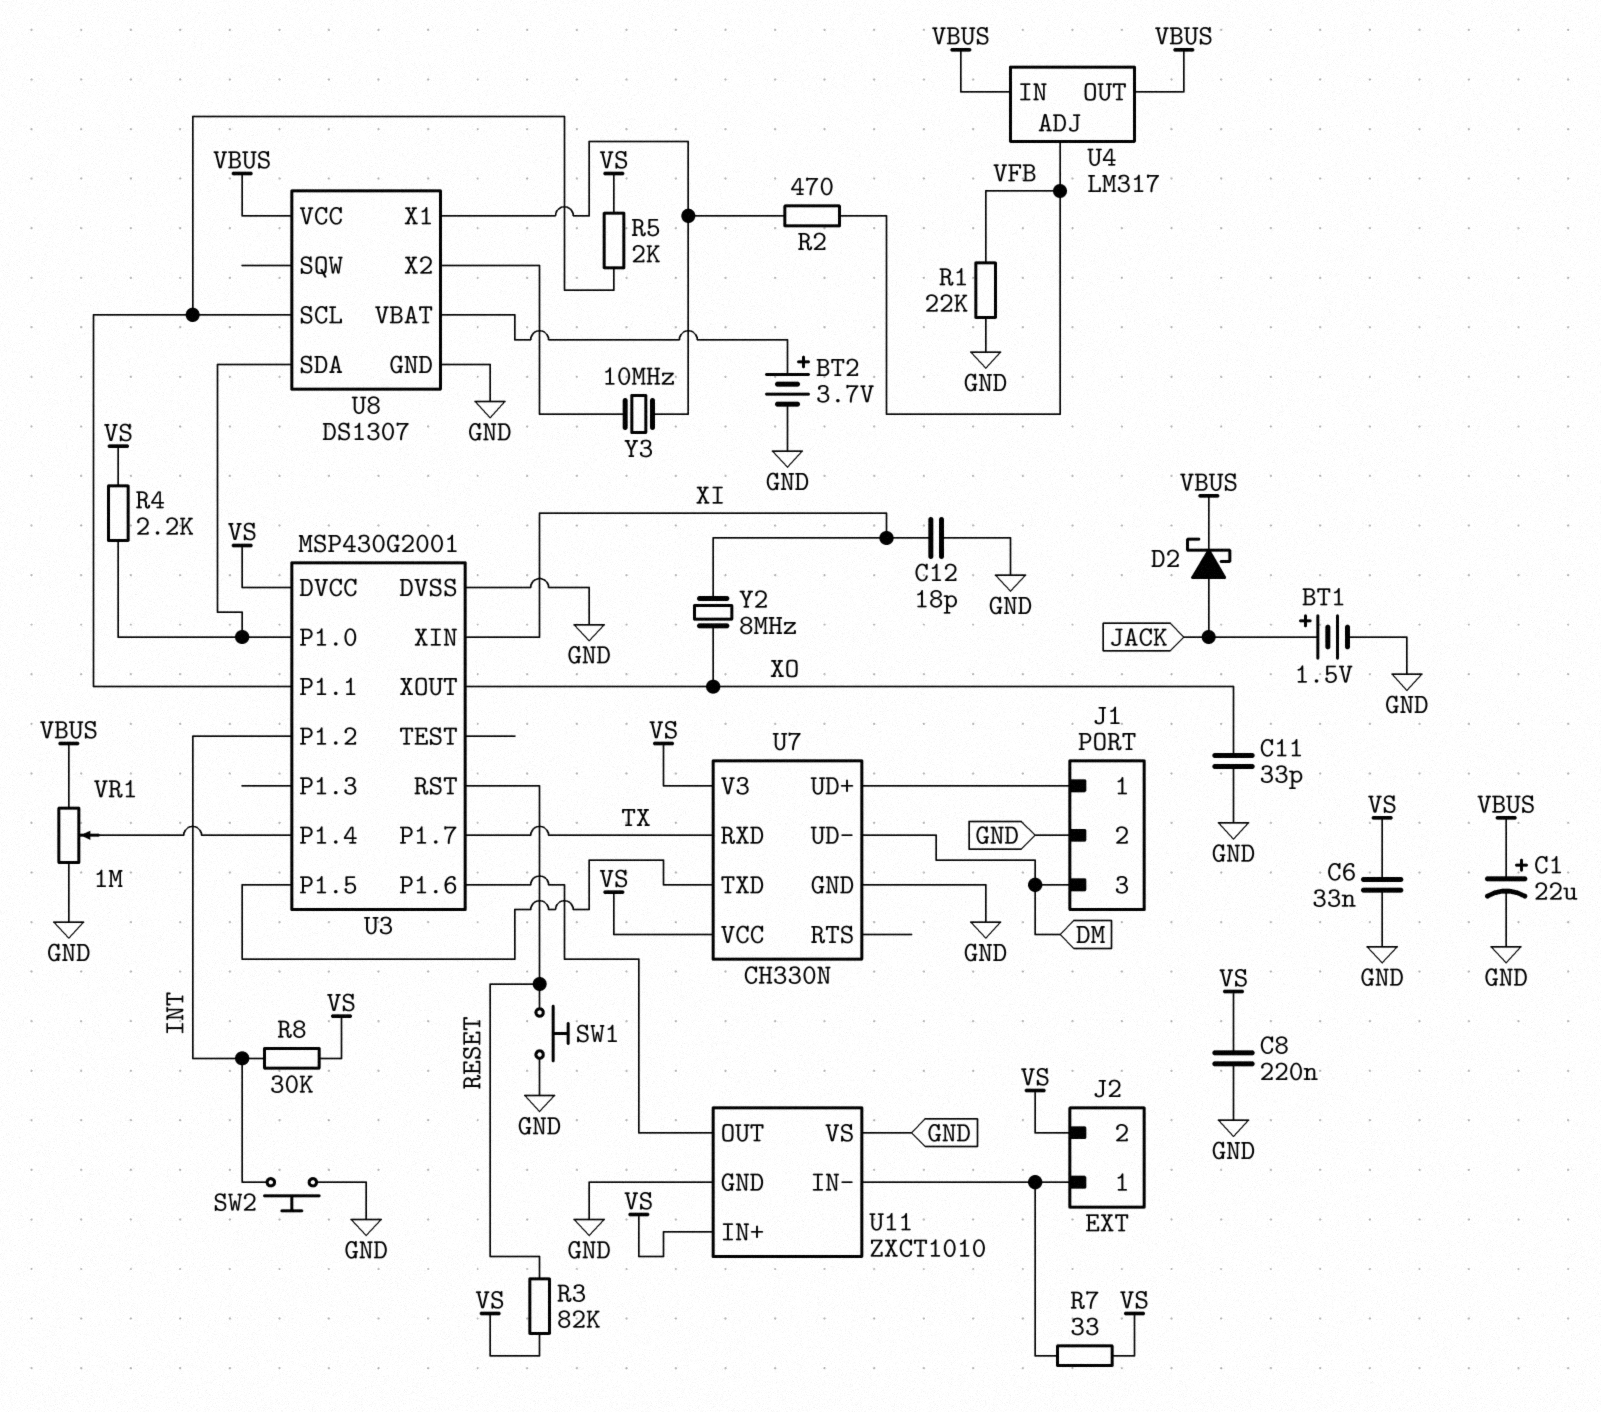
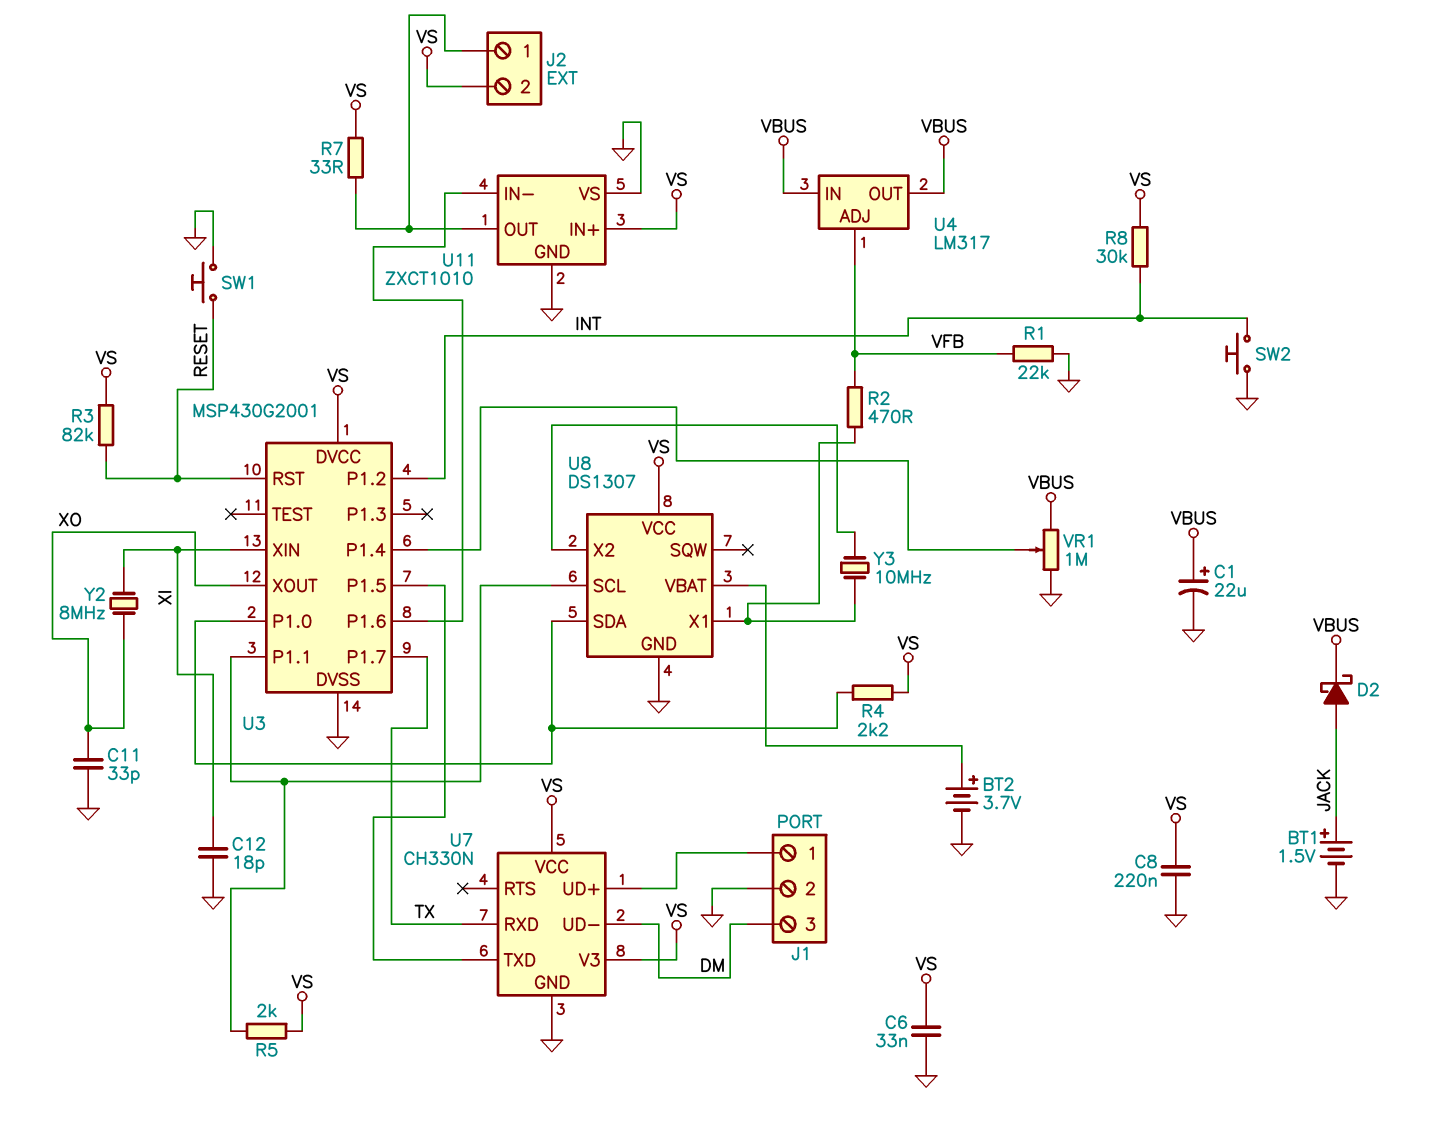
U8 pin VCC: VBUS -> VS
U11 pin IN-: J2/1 -> U3/P1.6
U11 pin OUT: U3/P1.6 -> J2/1

